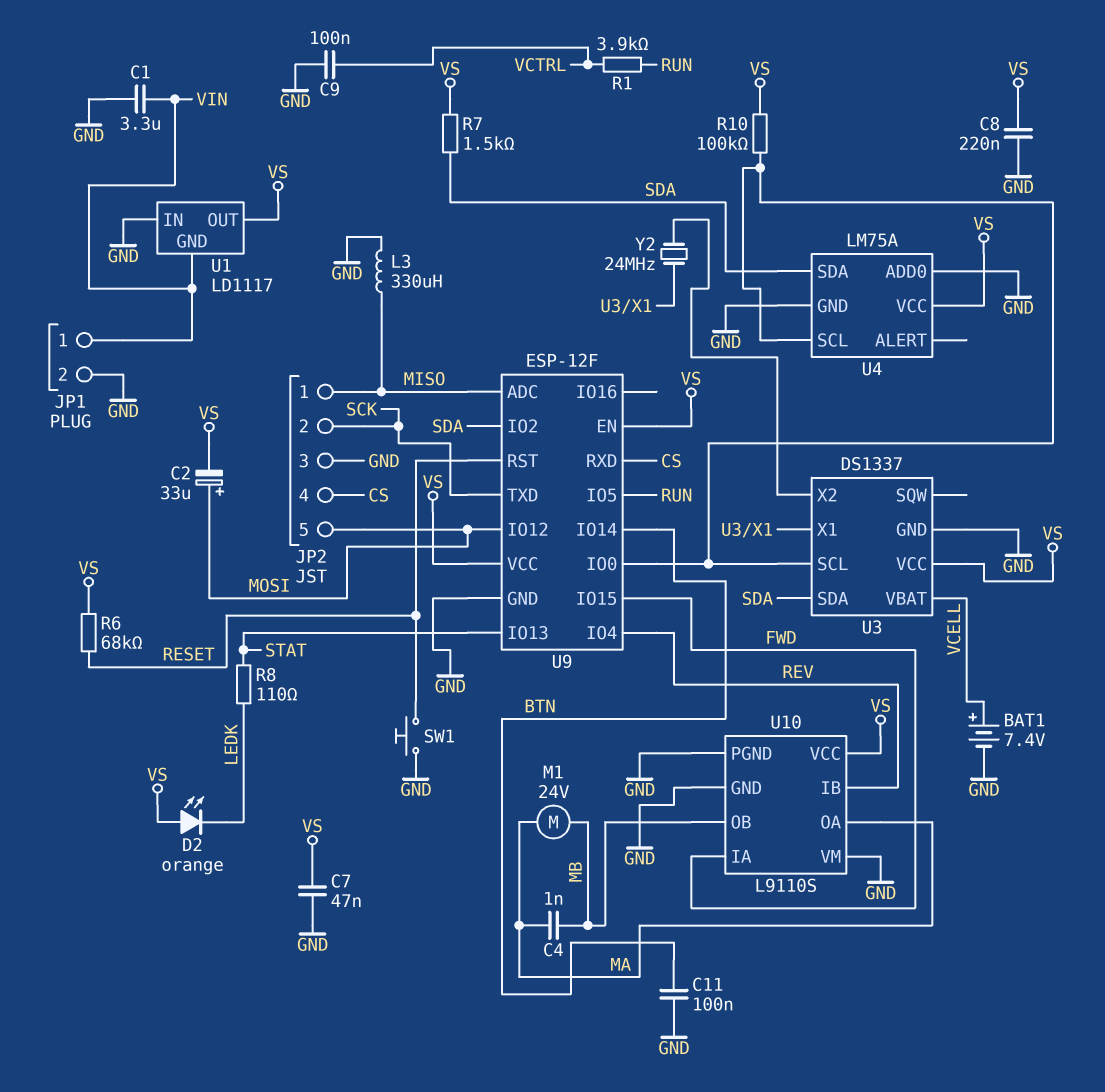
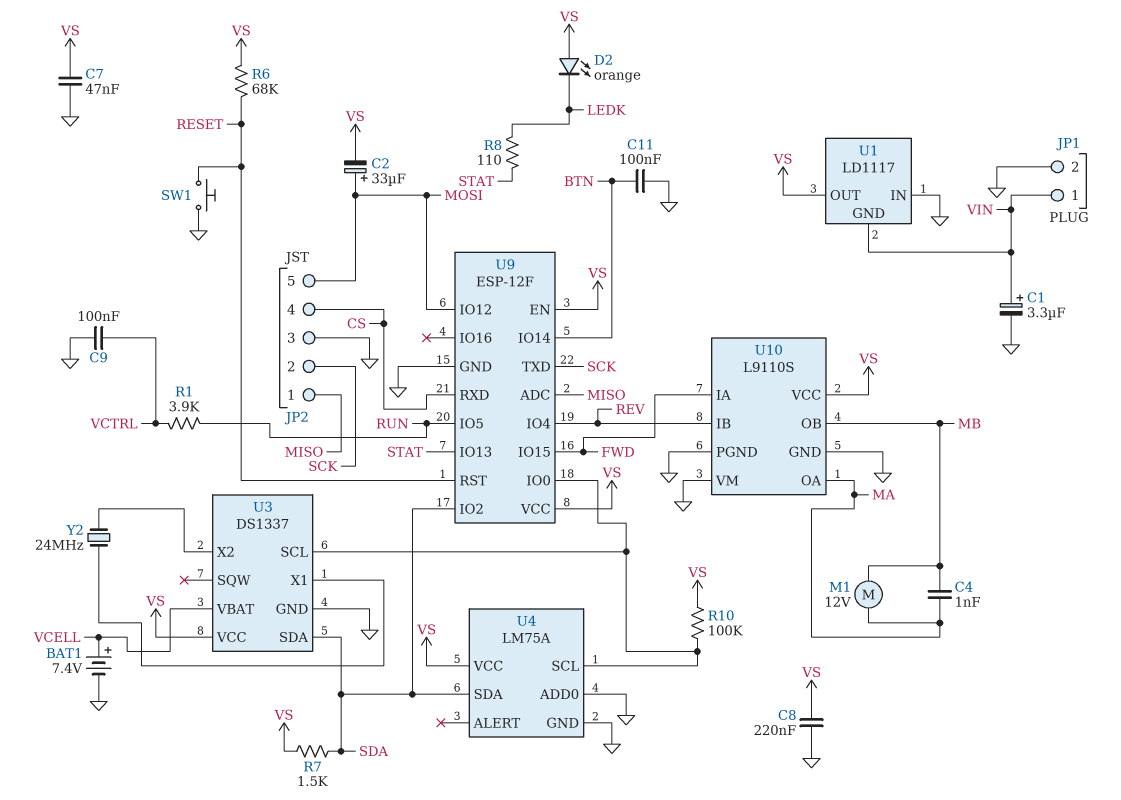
C1: 3.3uF (GND, VIN) -> 3.3uF (plus VIN, minus GND)
L3: 330uH (GND, MISO) -> none
M1: motor 24V (MA, MB) -> motor 12V (MA, MB)

